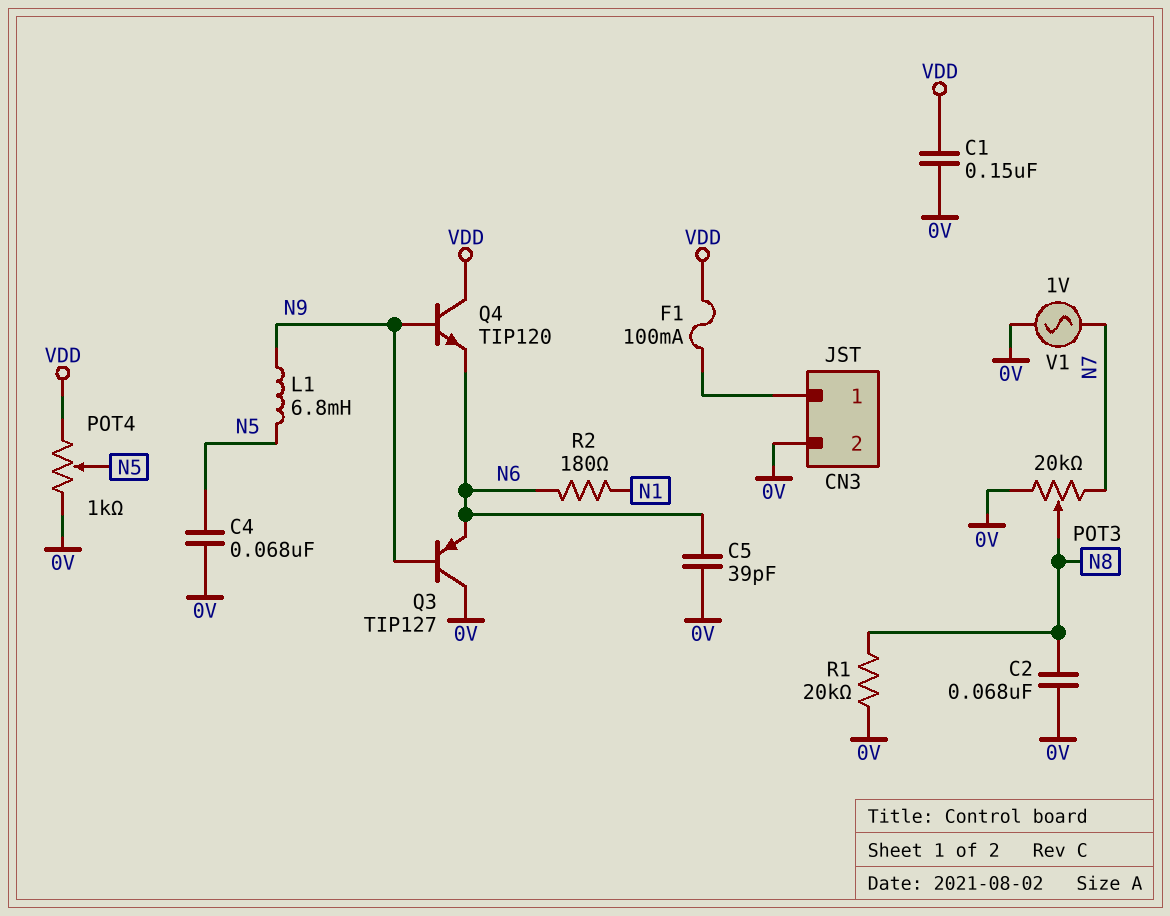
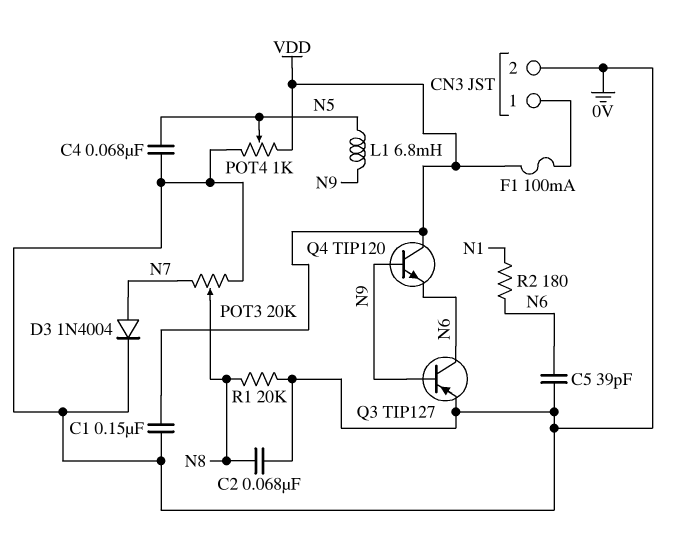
D3: none -> diode 1N4004 (A N7, K 0V)
Q3: PNP TIP127 (B N9, C 0V, E N6) -> PNP TIP127 (B N9, C N6, E 0V)
V1: AC 1V (0V, N7) -> none

